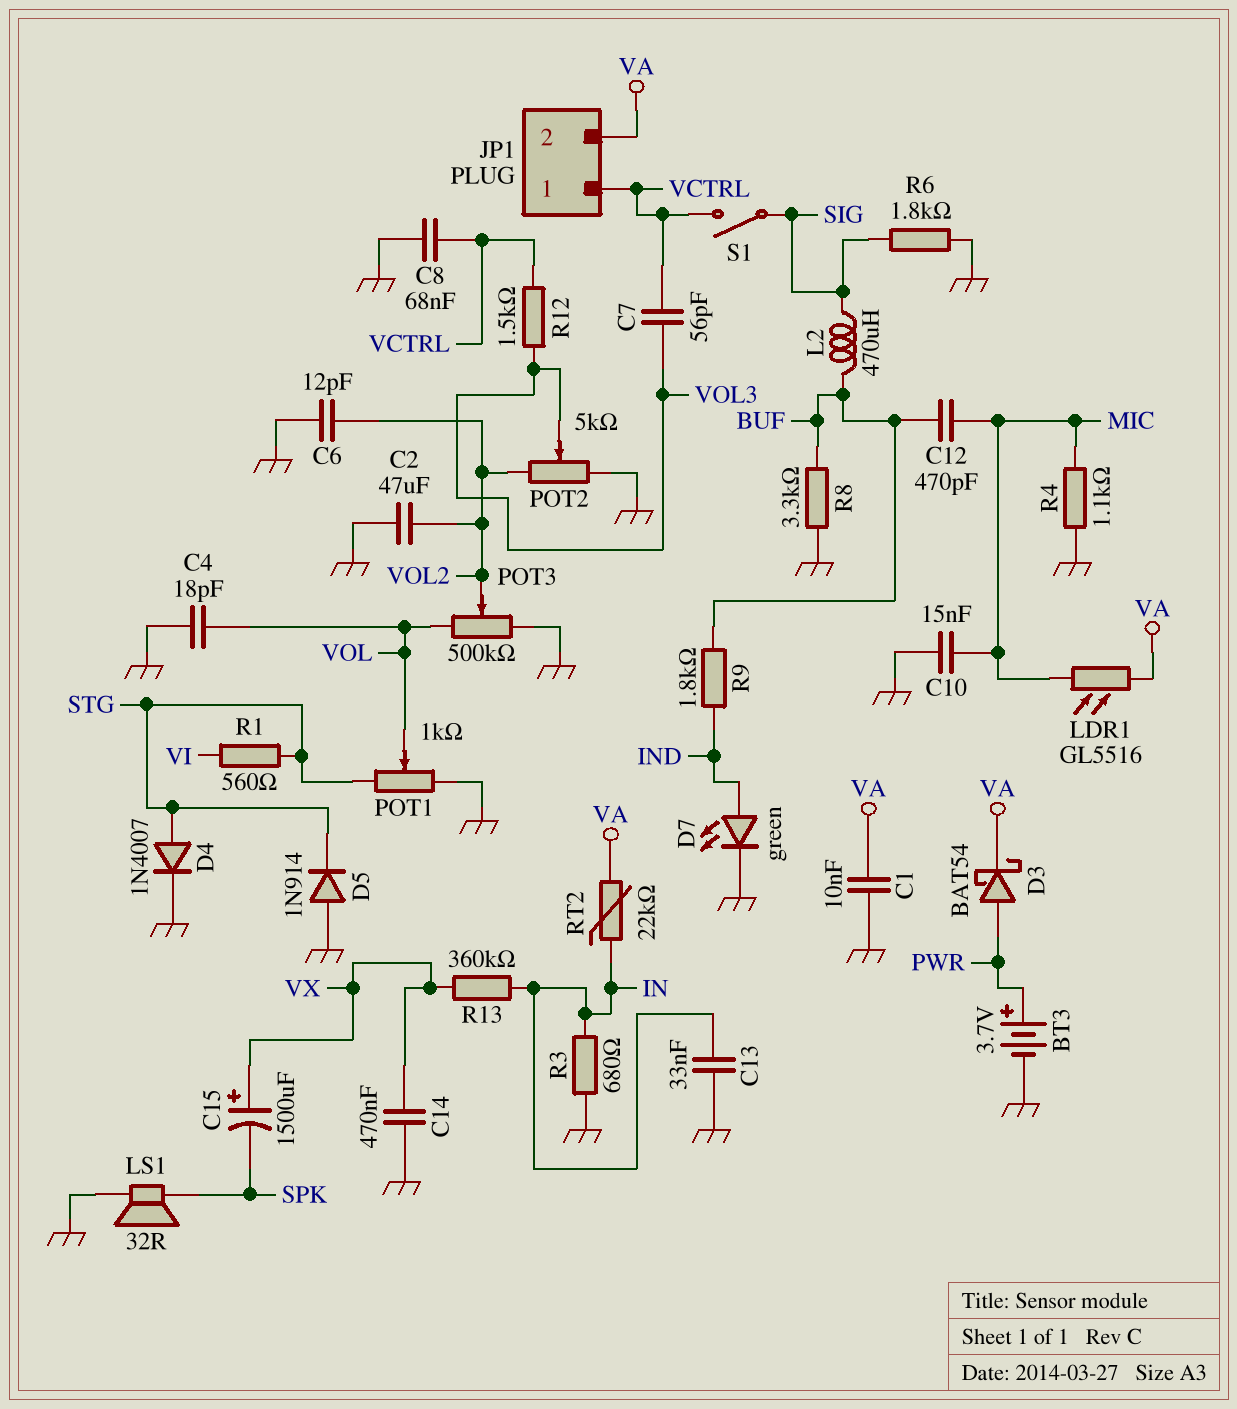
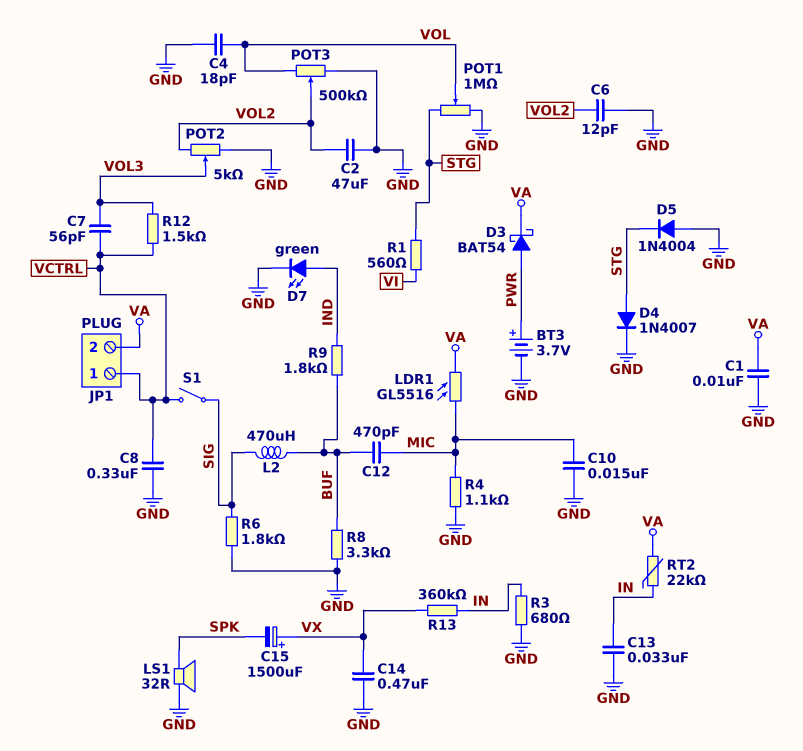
C8: 68nF (GND, VCTRL) -> 330nF (GND, VCTRL)
D5: diode 1N914 (A GND, K STG) -> diode 1N4004 (A GND, K STG)
POT1: 1k (GND, STG, wiper VOL) -> 1M (GND, STG, wiper VOL)

